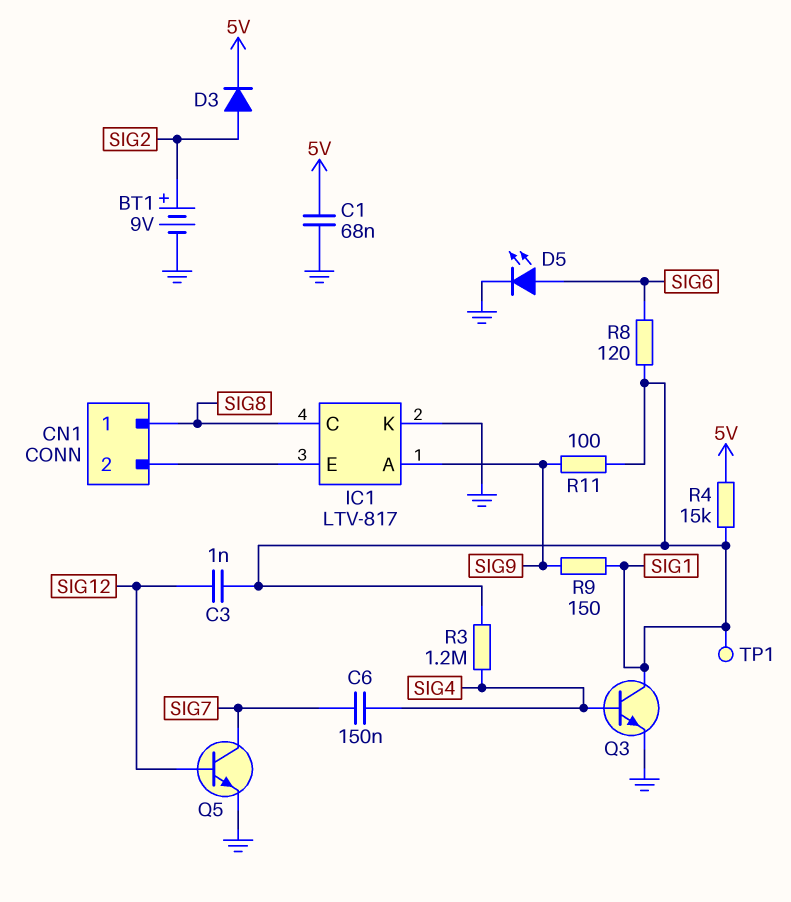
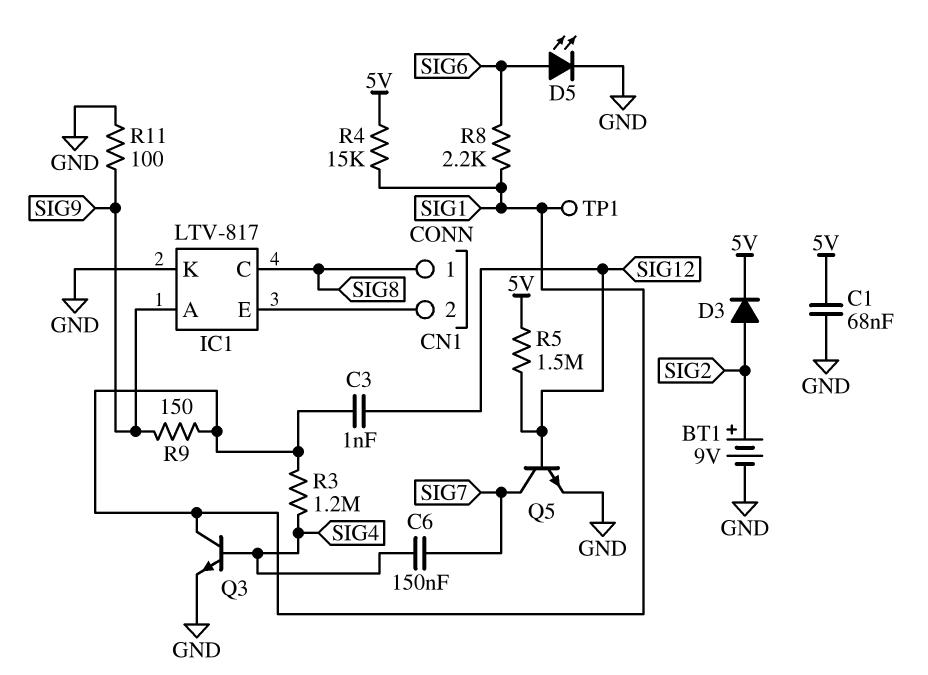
R5: none -> 1.5M (5V, SIG12)
R8: 120 (SIG1, SIG6) -> 2.2k (SIG1, SIG6)
R11: 100 (SIG1, SIG9) -> 100 (GND, SIG9)

